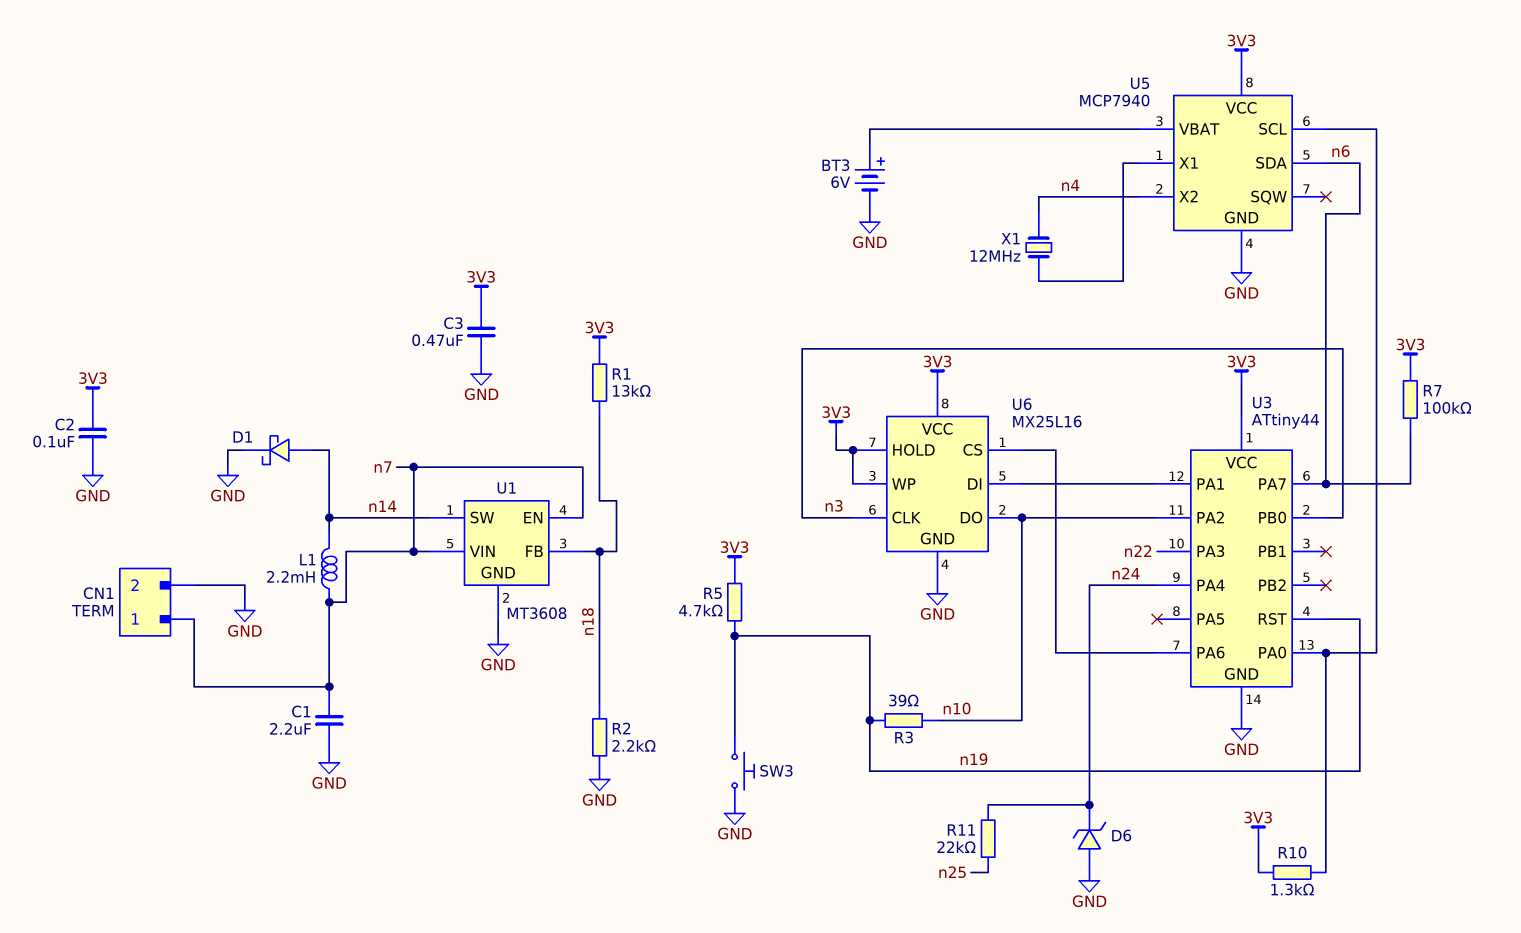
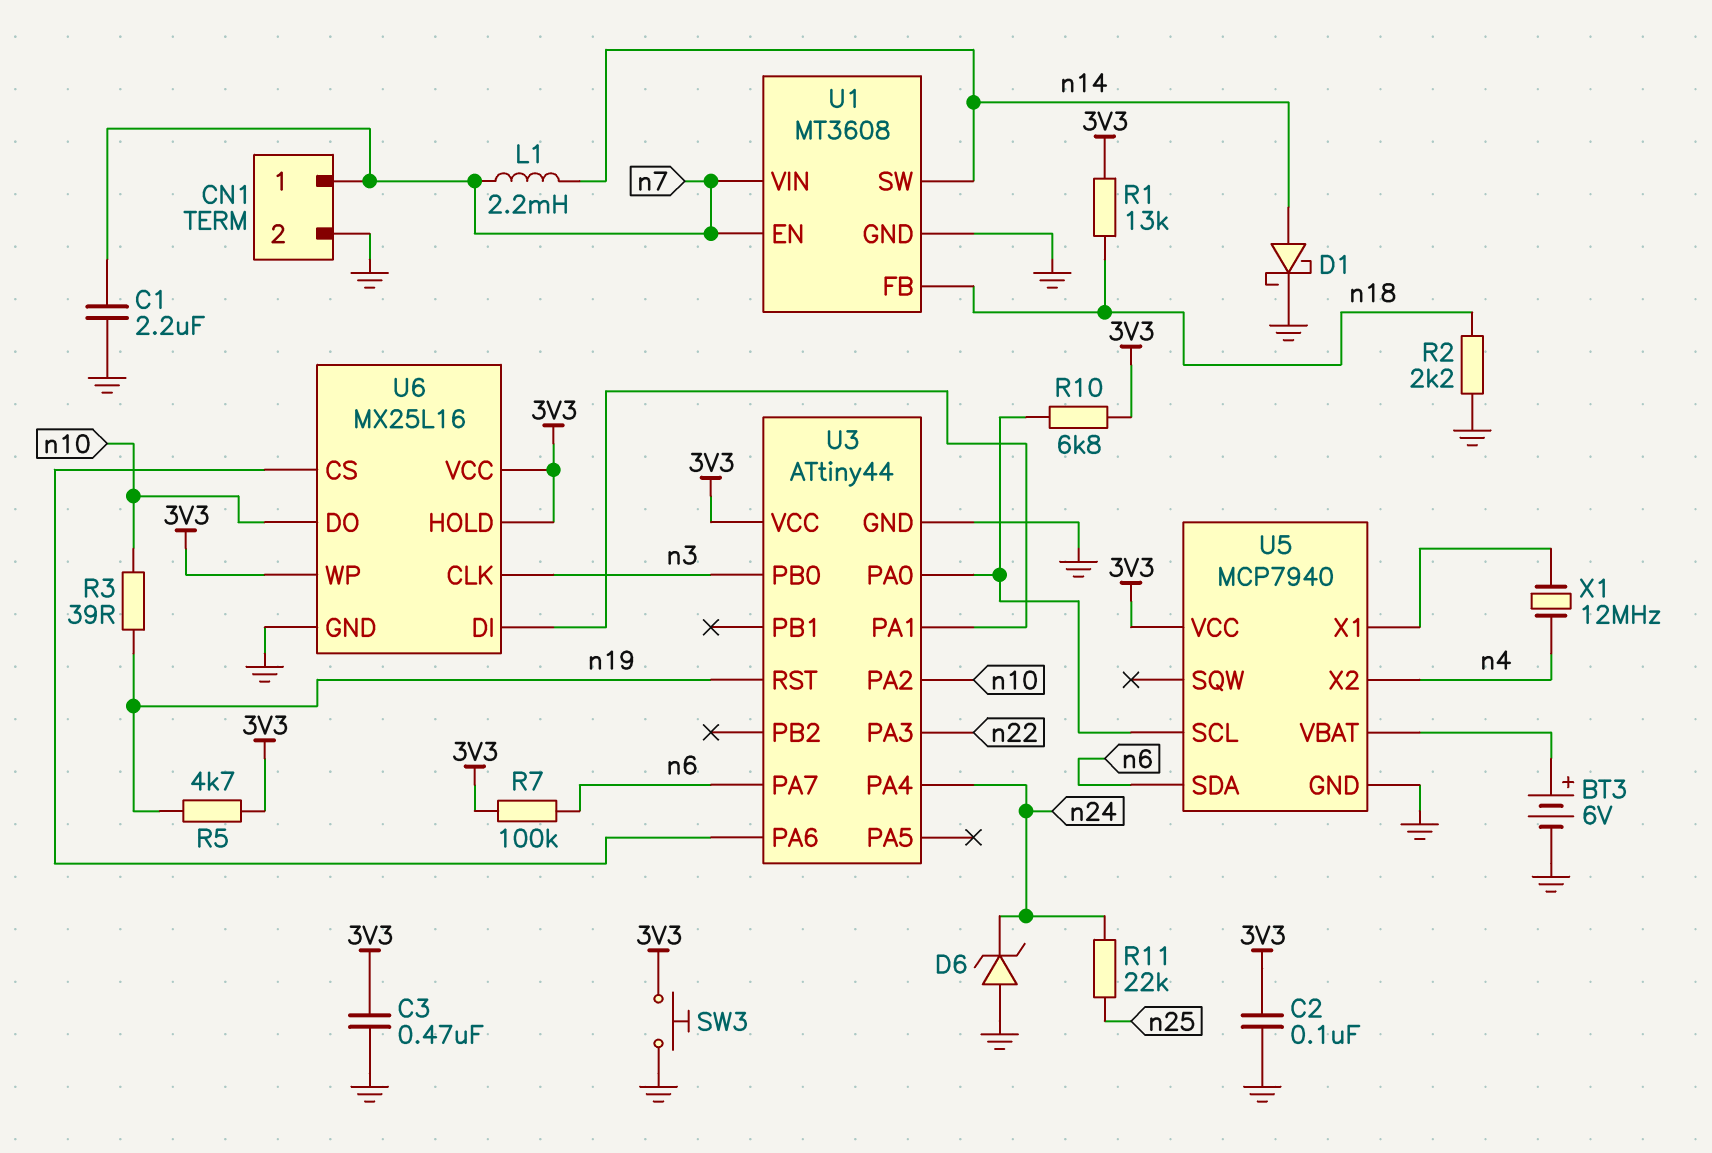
R10: 1.3k (3V3, U3/PA0) -> 6.8k (3V3, U3/PA0)
SW3: button (GND, n19) -> button (3V3, GND)

